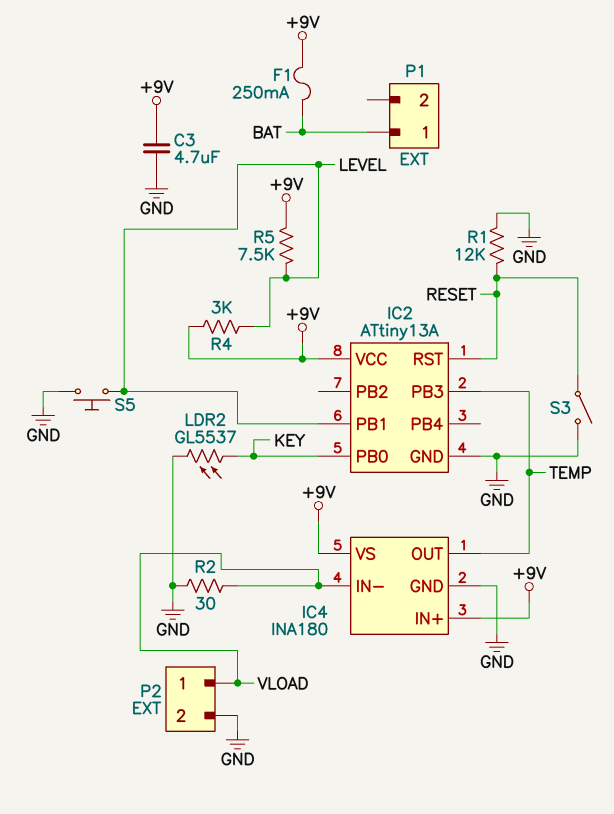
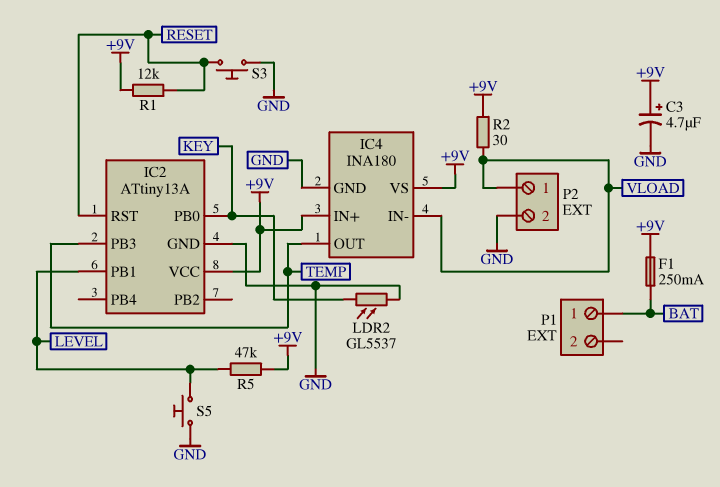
C3: 4.7uF (+9V, GND) -> 4.7uF (plus +9V, minus GND)
R1: 12k (GND, RESET) -> 12k (+9V, RESET)
R2: 30 (GND, VLOAD) -> 30 (+9V, VLOAD)
R4: 3k (+9V, LEVEL) -> none
R5: 7.5k (+9V, LEVEL) -> 47k (+9V, LEVEL)
S3: switch (GND, RESET) -> button (GND, RESET)

